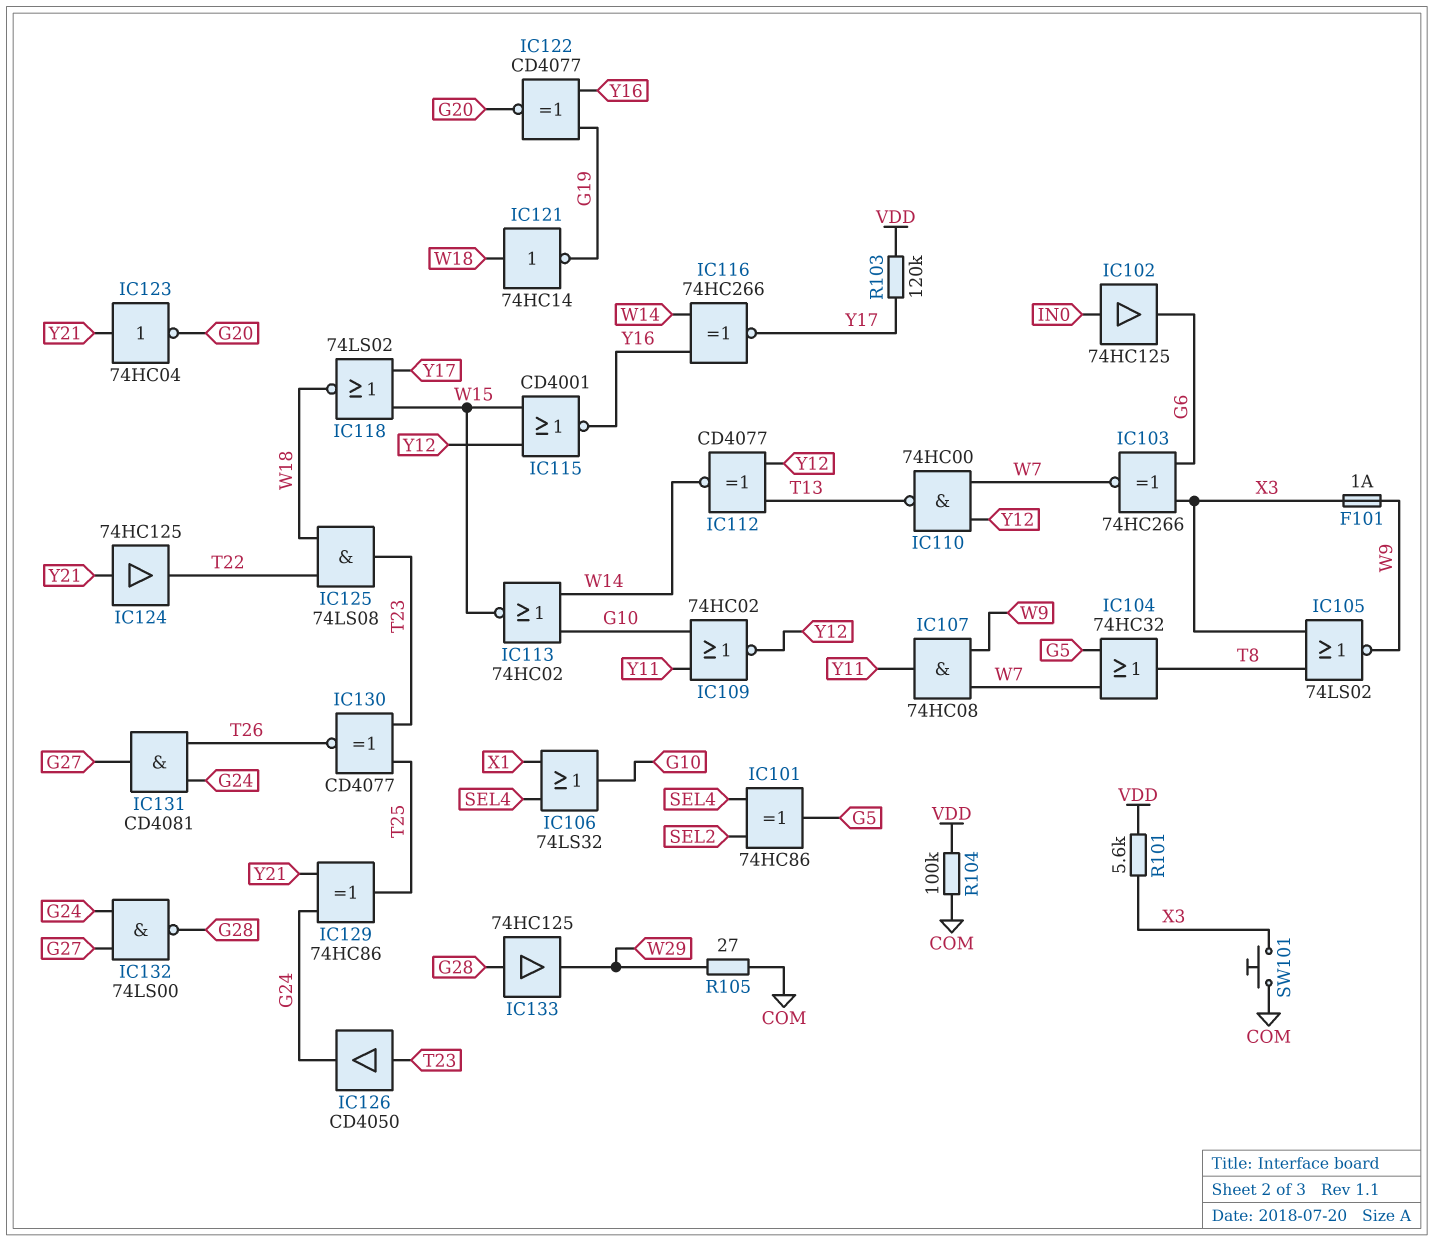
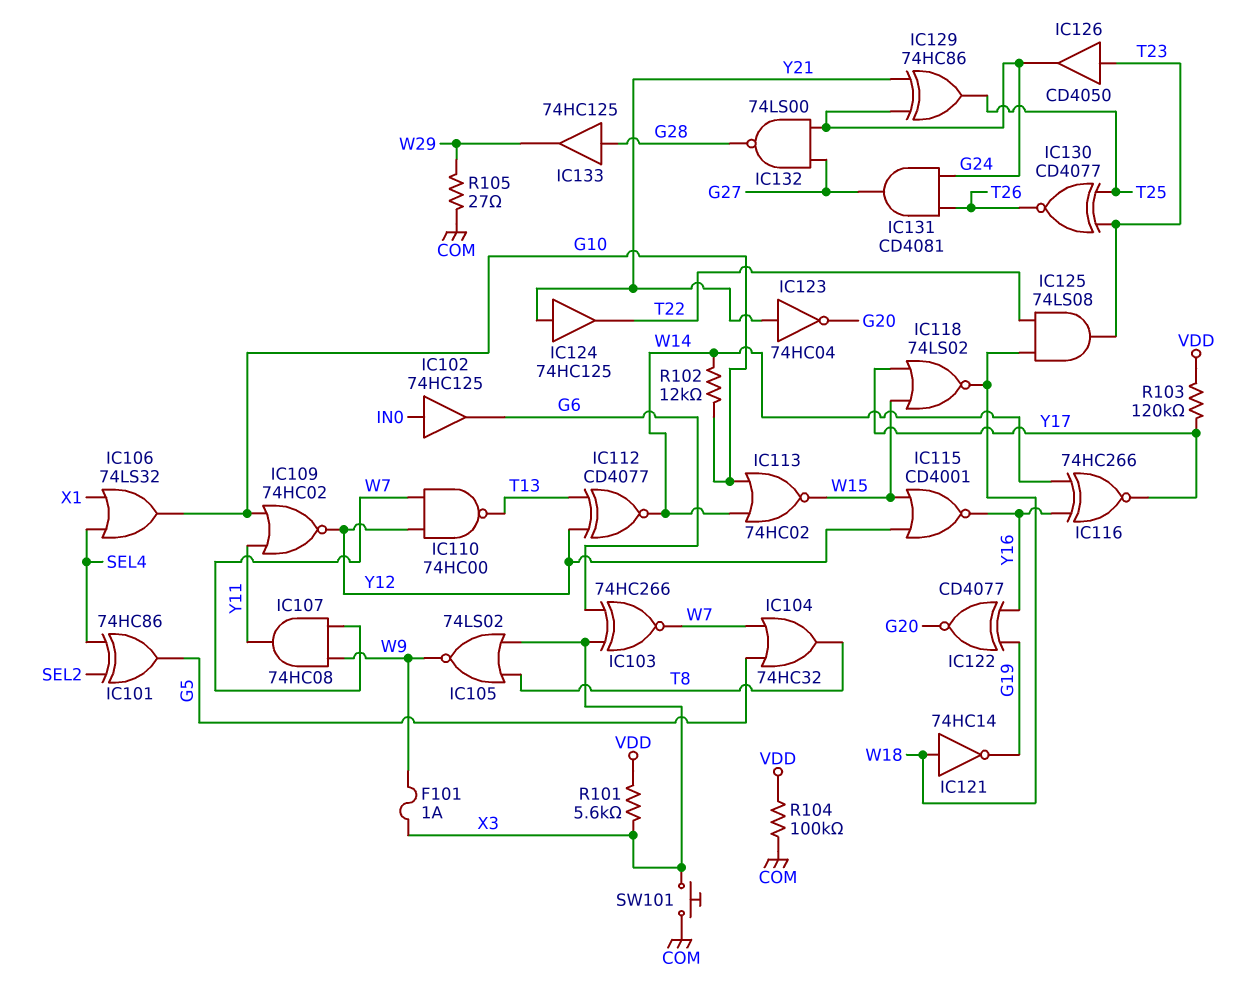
R102: none -> 12k (G10, W14)

